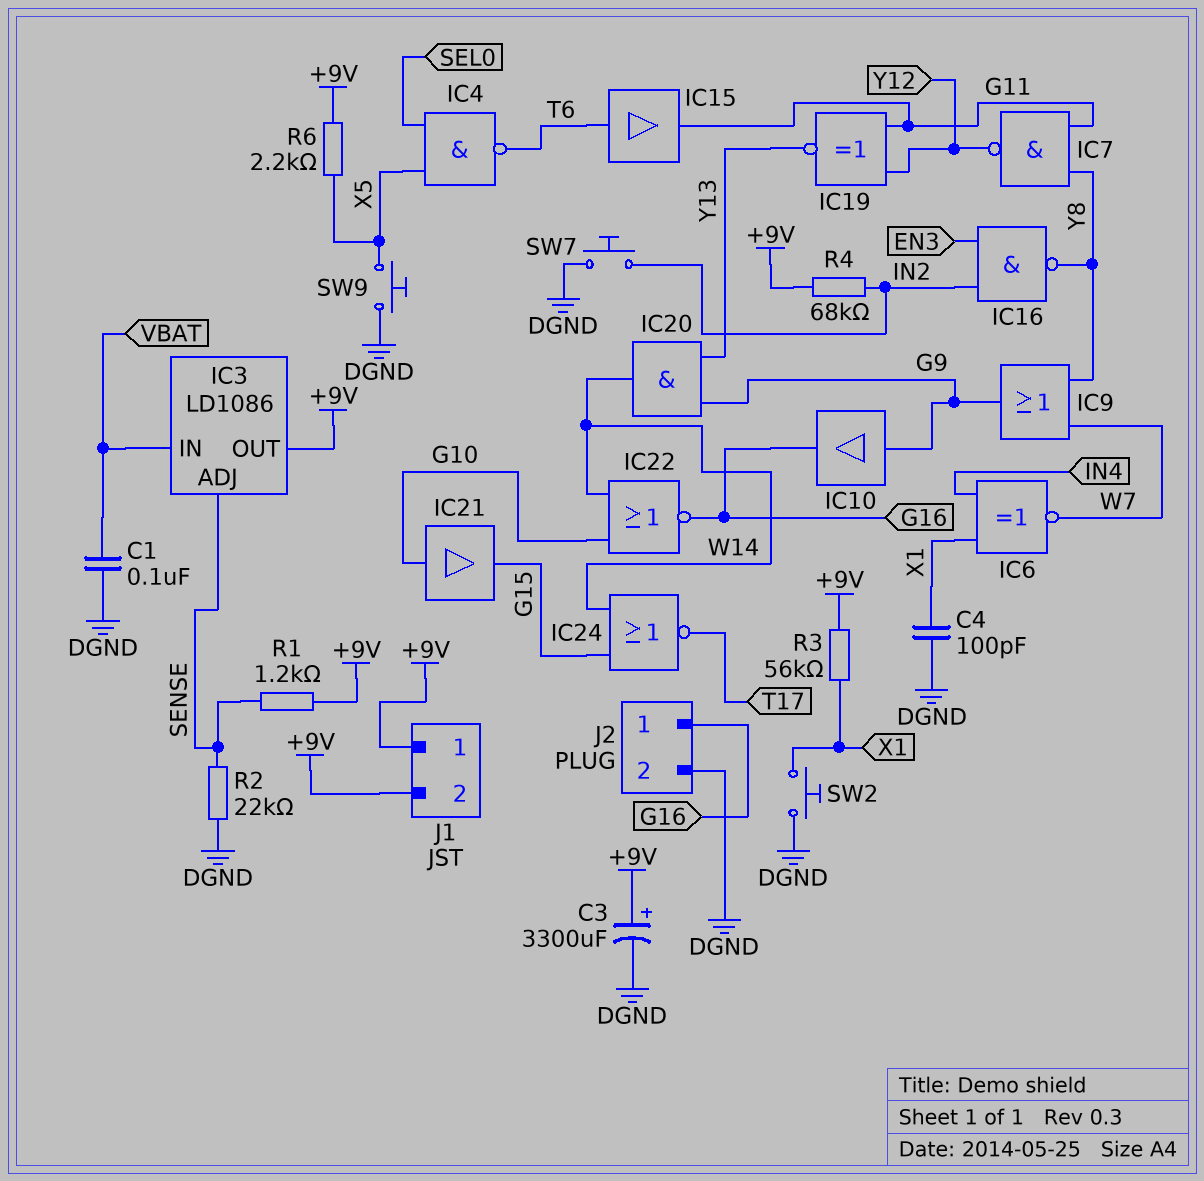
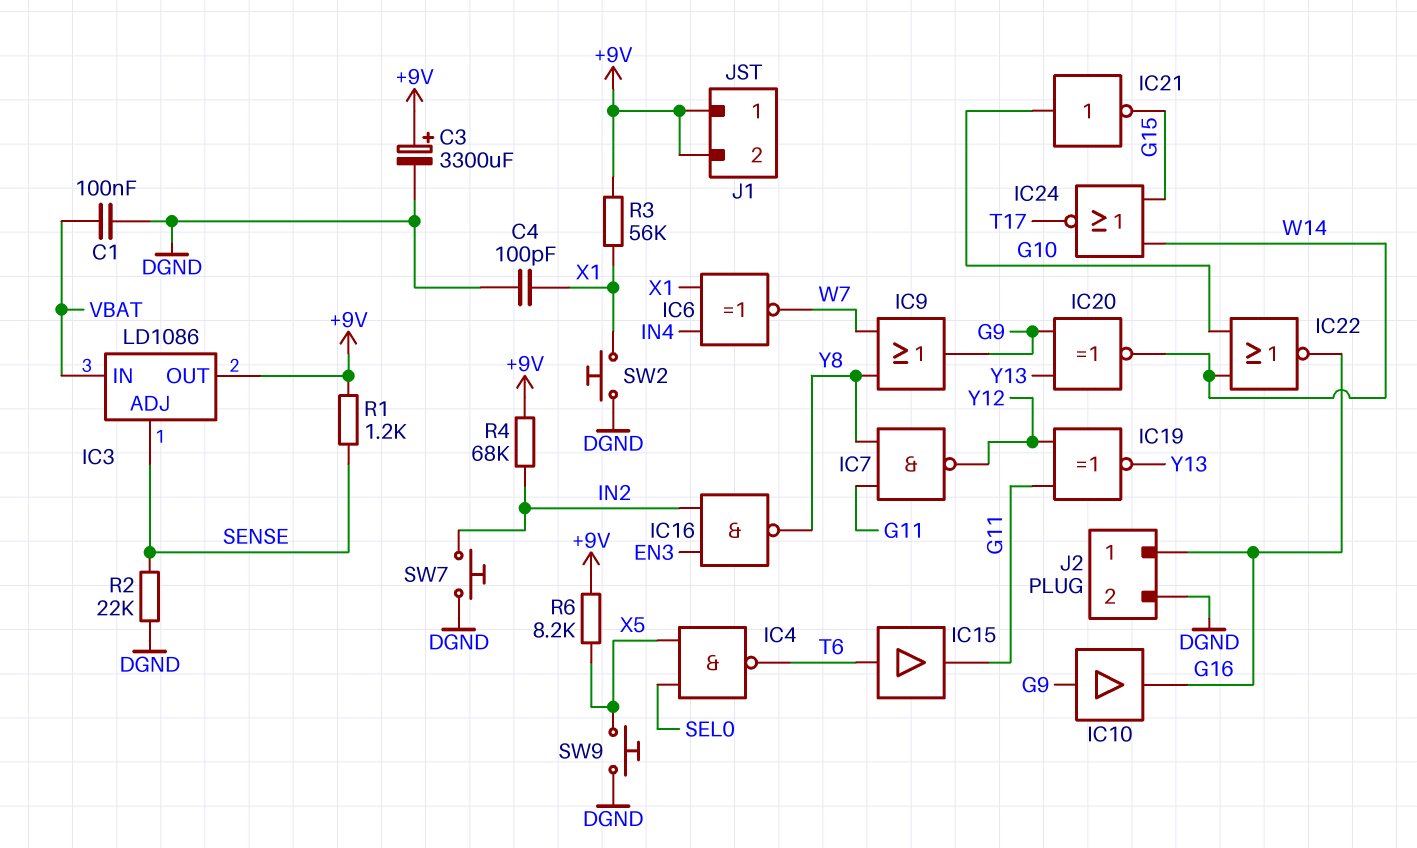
IC20: AND (in G9, in Y13, out W14) -> XNOR (in G9, in Y13, out W14)
IC21: buffer (in G10, out G15) -> NOT (in G10, out G15)
R6: 2.2k (+9V, X5) -> 8.2k (+9V, X5)

